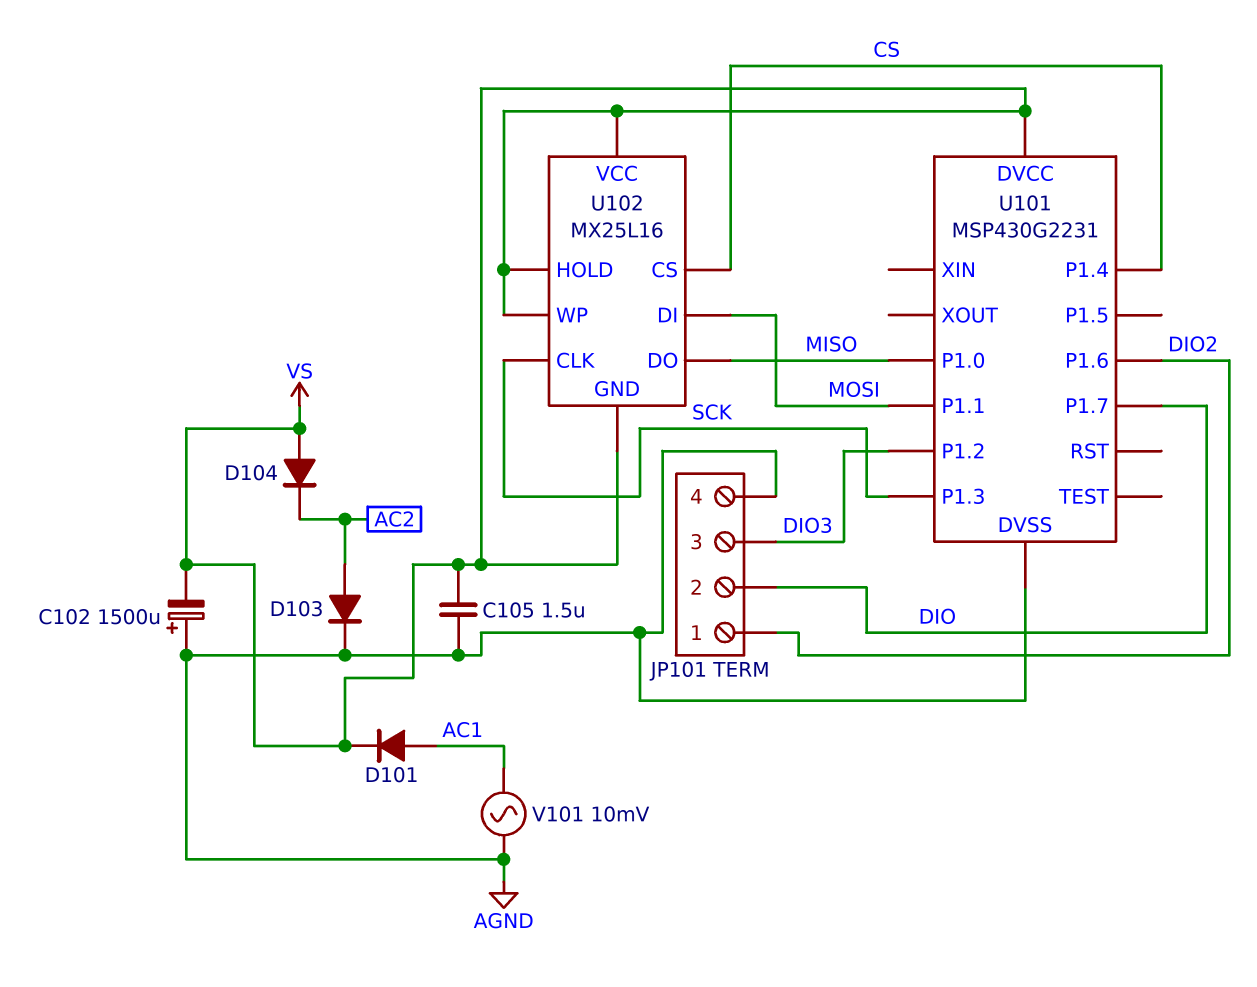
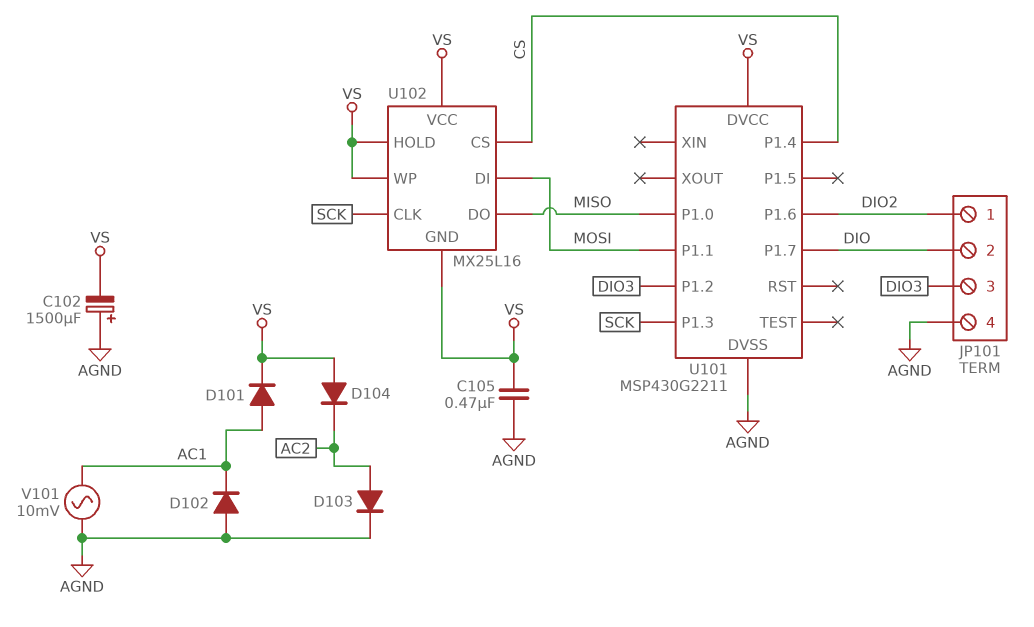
C105: 1.5uF (AGND, VS) -> 470nF (AGND, VS)
D102: none -> diode (A AGND, K AC1)
U101: MSP430G2231 -> MSP430G2211

